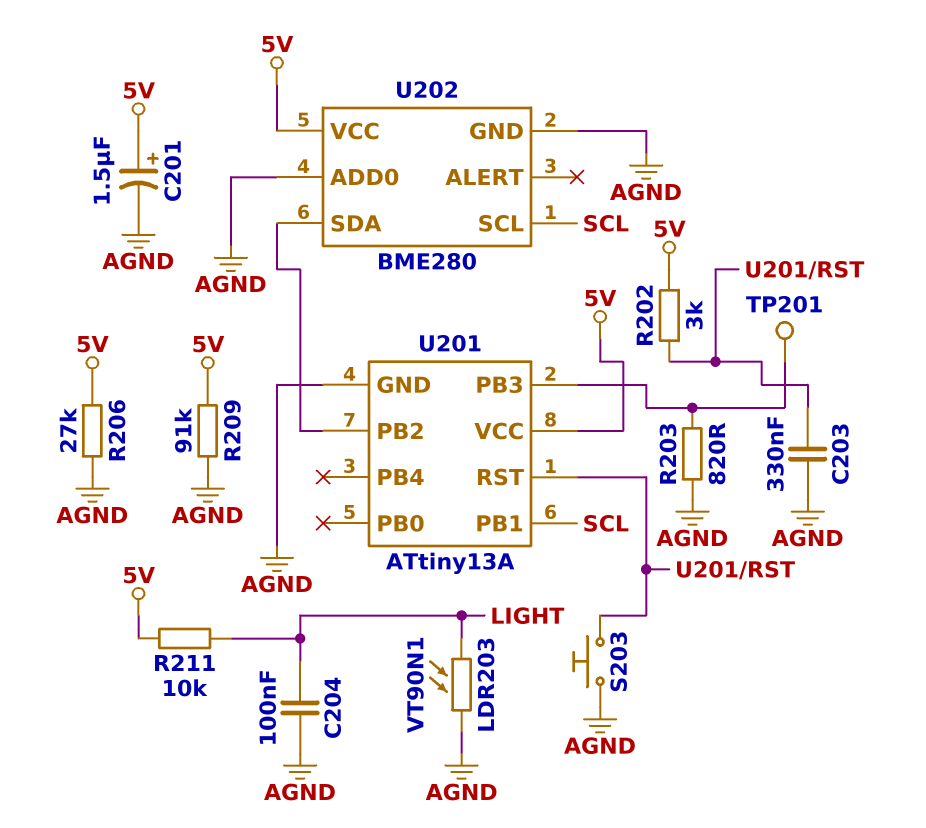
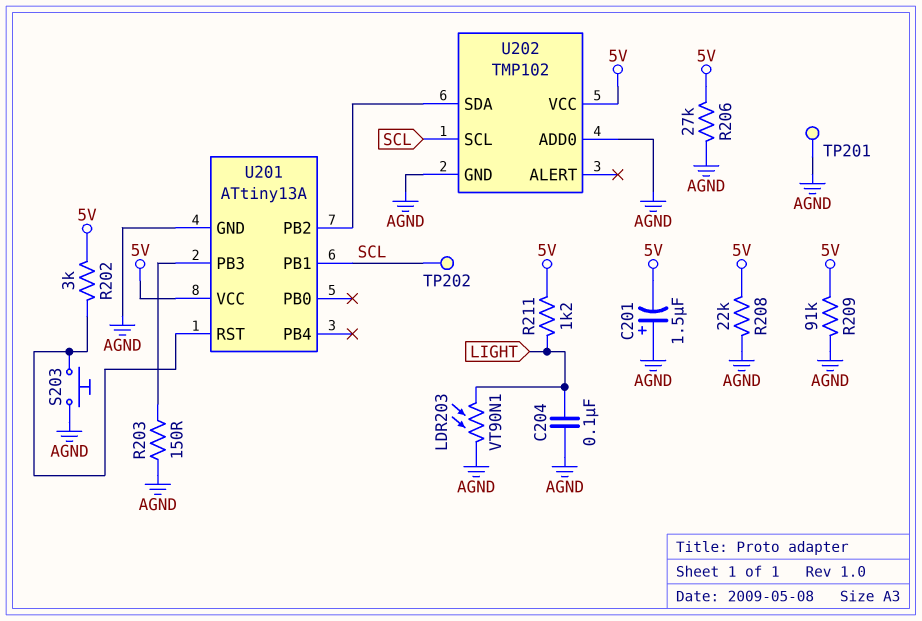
C201: 1.5uF (plus 5V, minus AGND) -> 1.5uF (plus AGND, minus 5V)
C203: 330nF (AGND, U201/RST) -> none
R203: 820 (AGND, U201/PB3) -> 150 (AGND, U201/PB3)
R208: none -> 22k (5V, AGND)
R211: 10k (5V, LIGHT) -> 1.2k (5V, LIGHT)
TP201: test point (U201/PB3) -> test point (AGND)
TP202: none -> test point (SCL)
U202: BME280 -> TMP102

